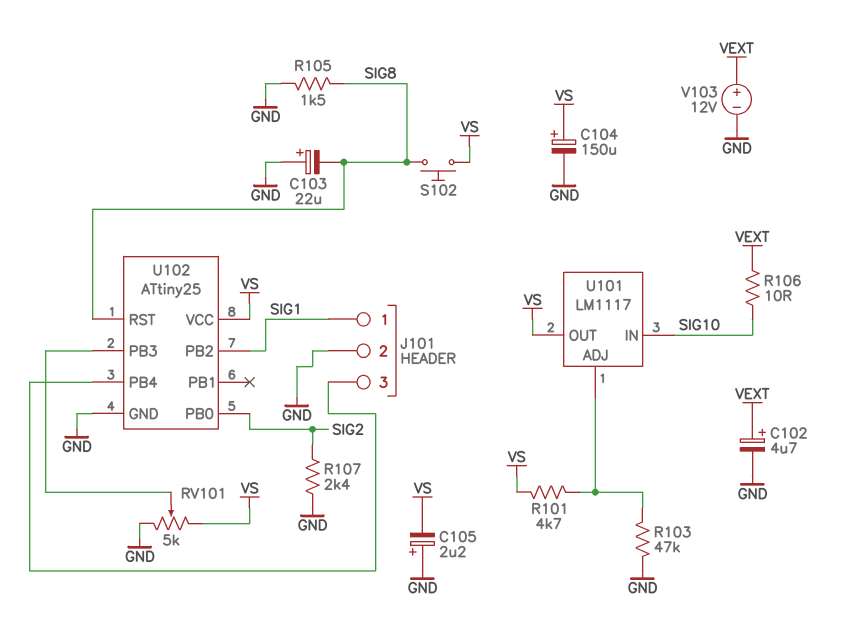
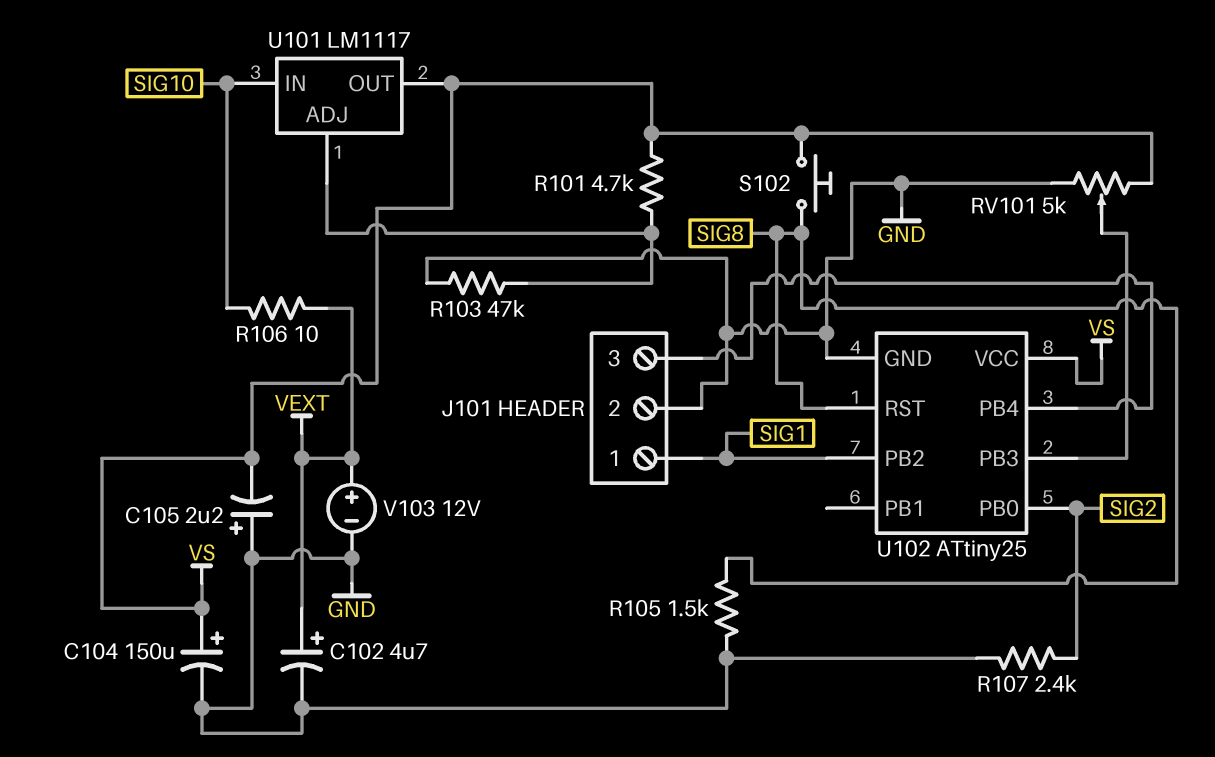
C103: 22uF (plus GND, minus SIG8) -> none

